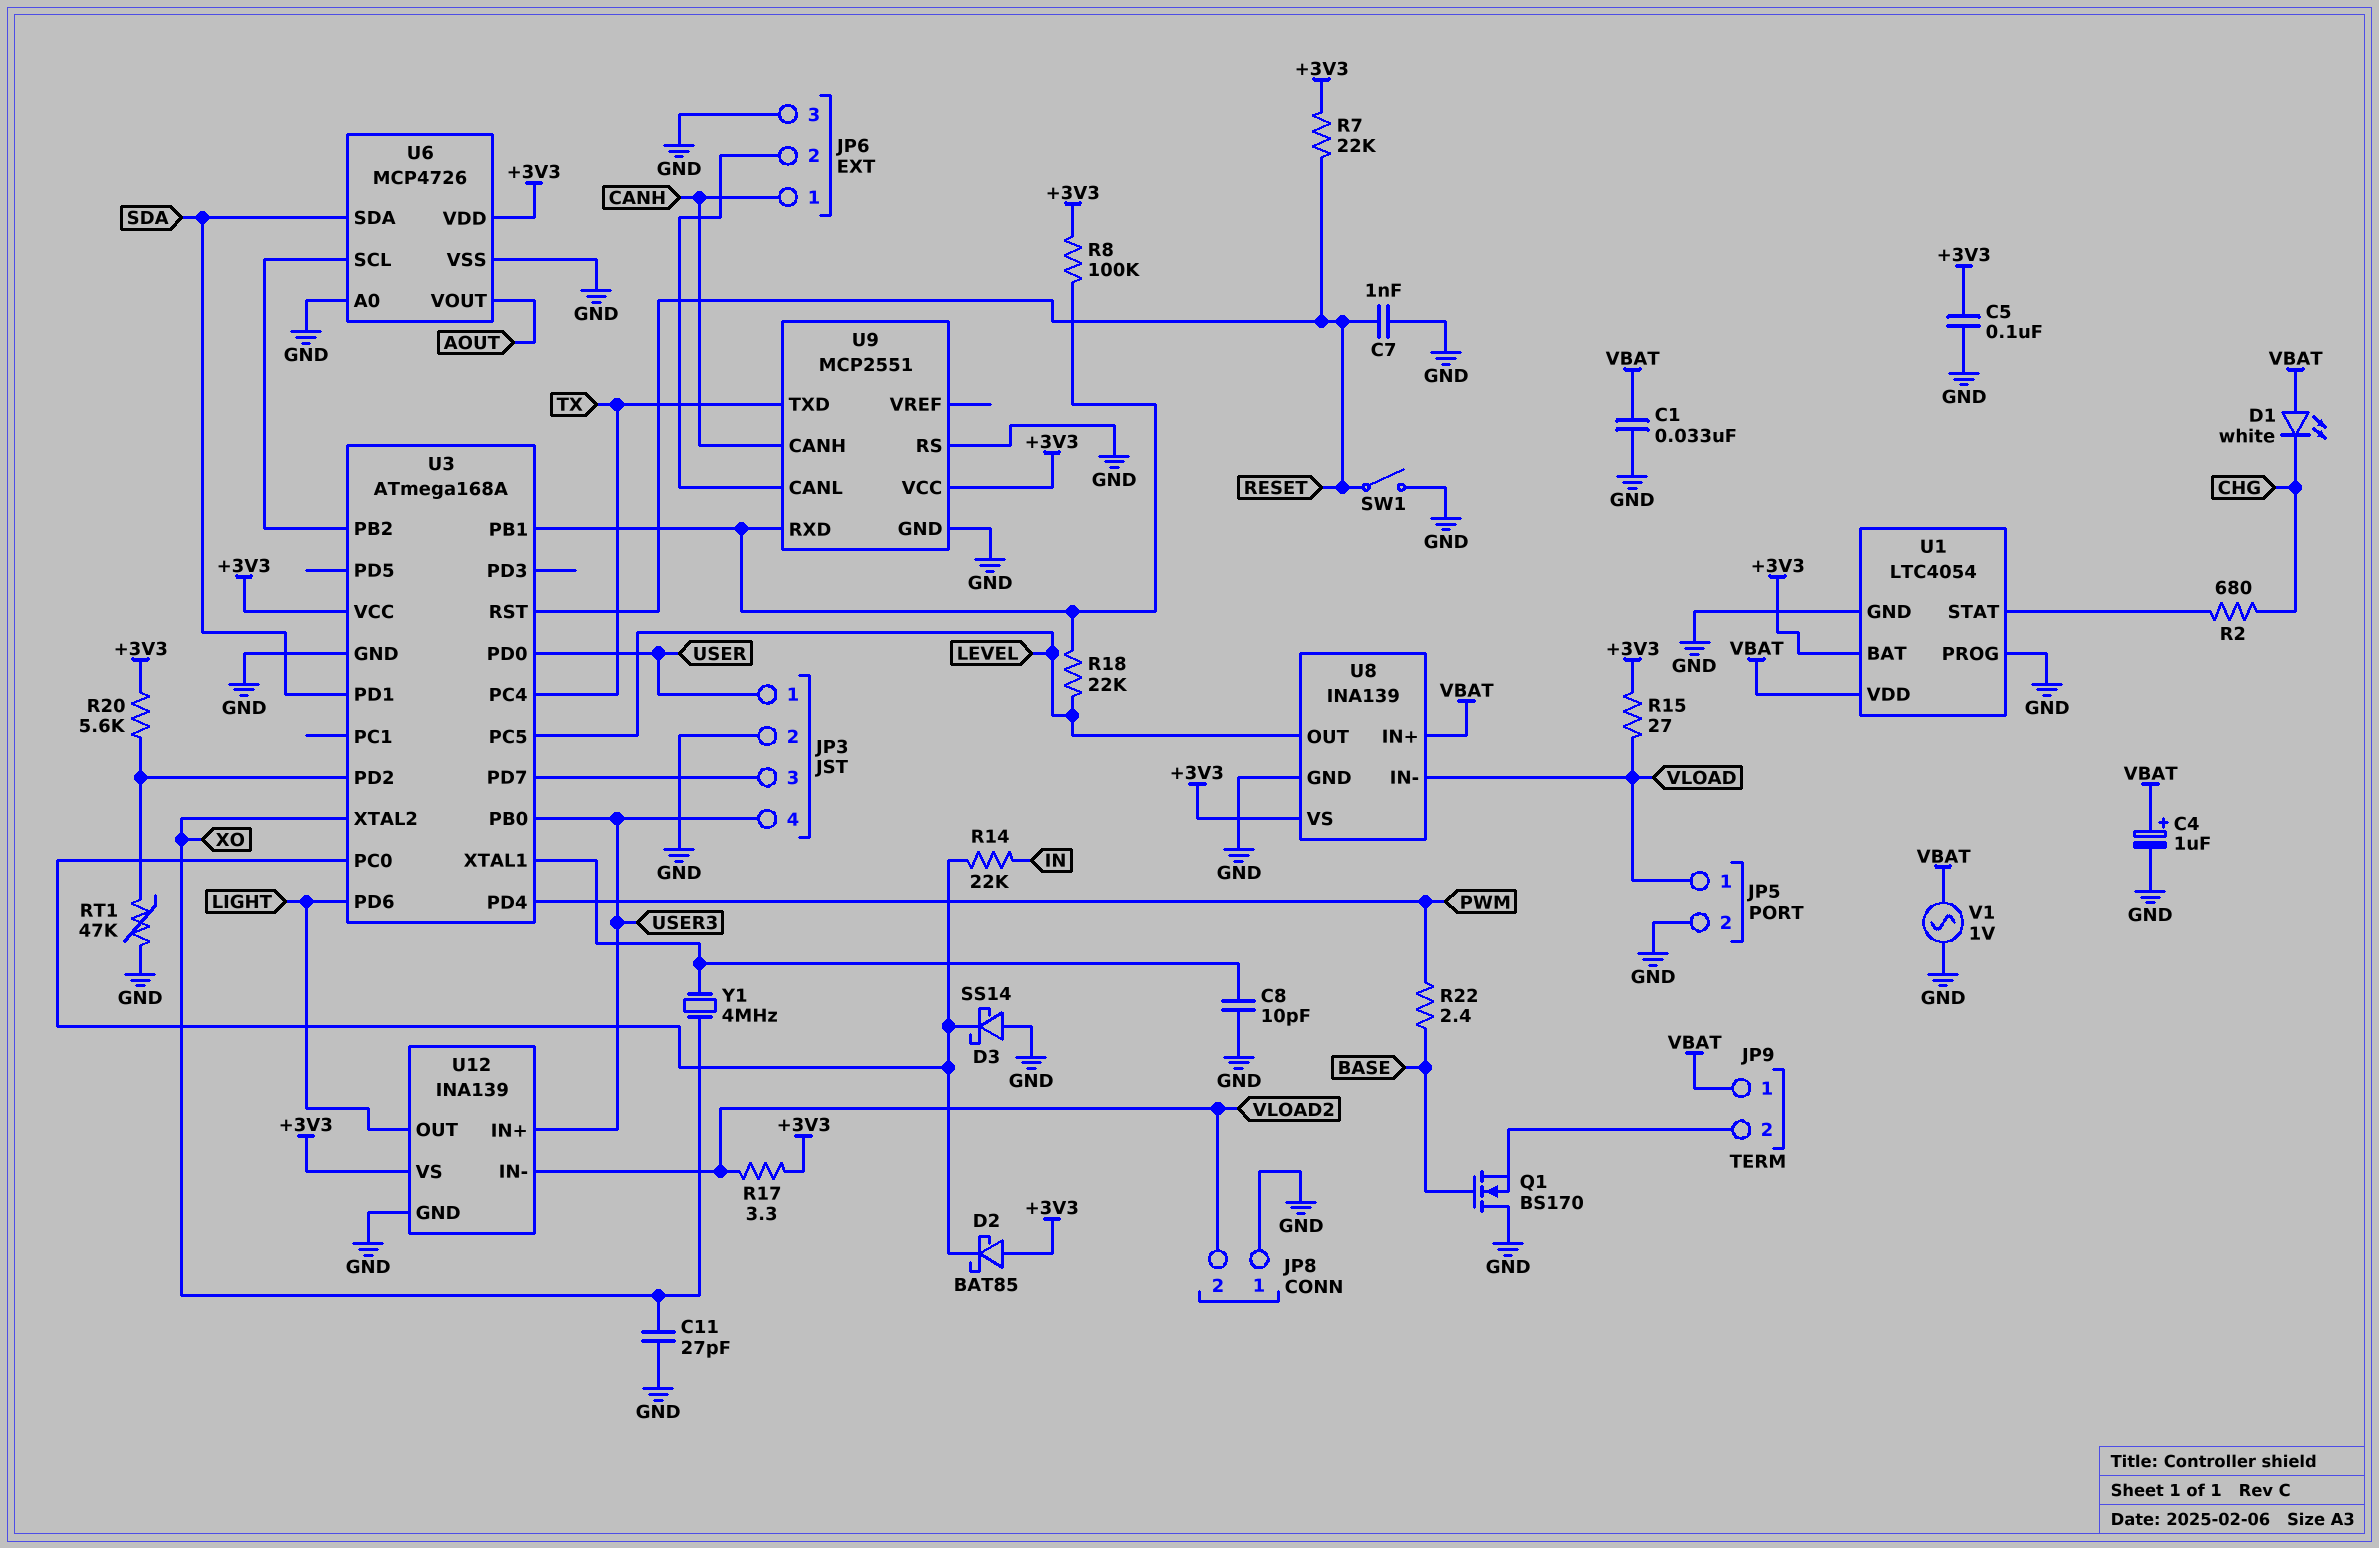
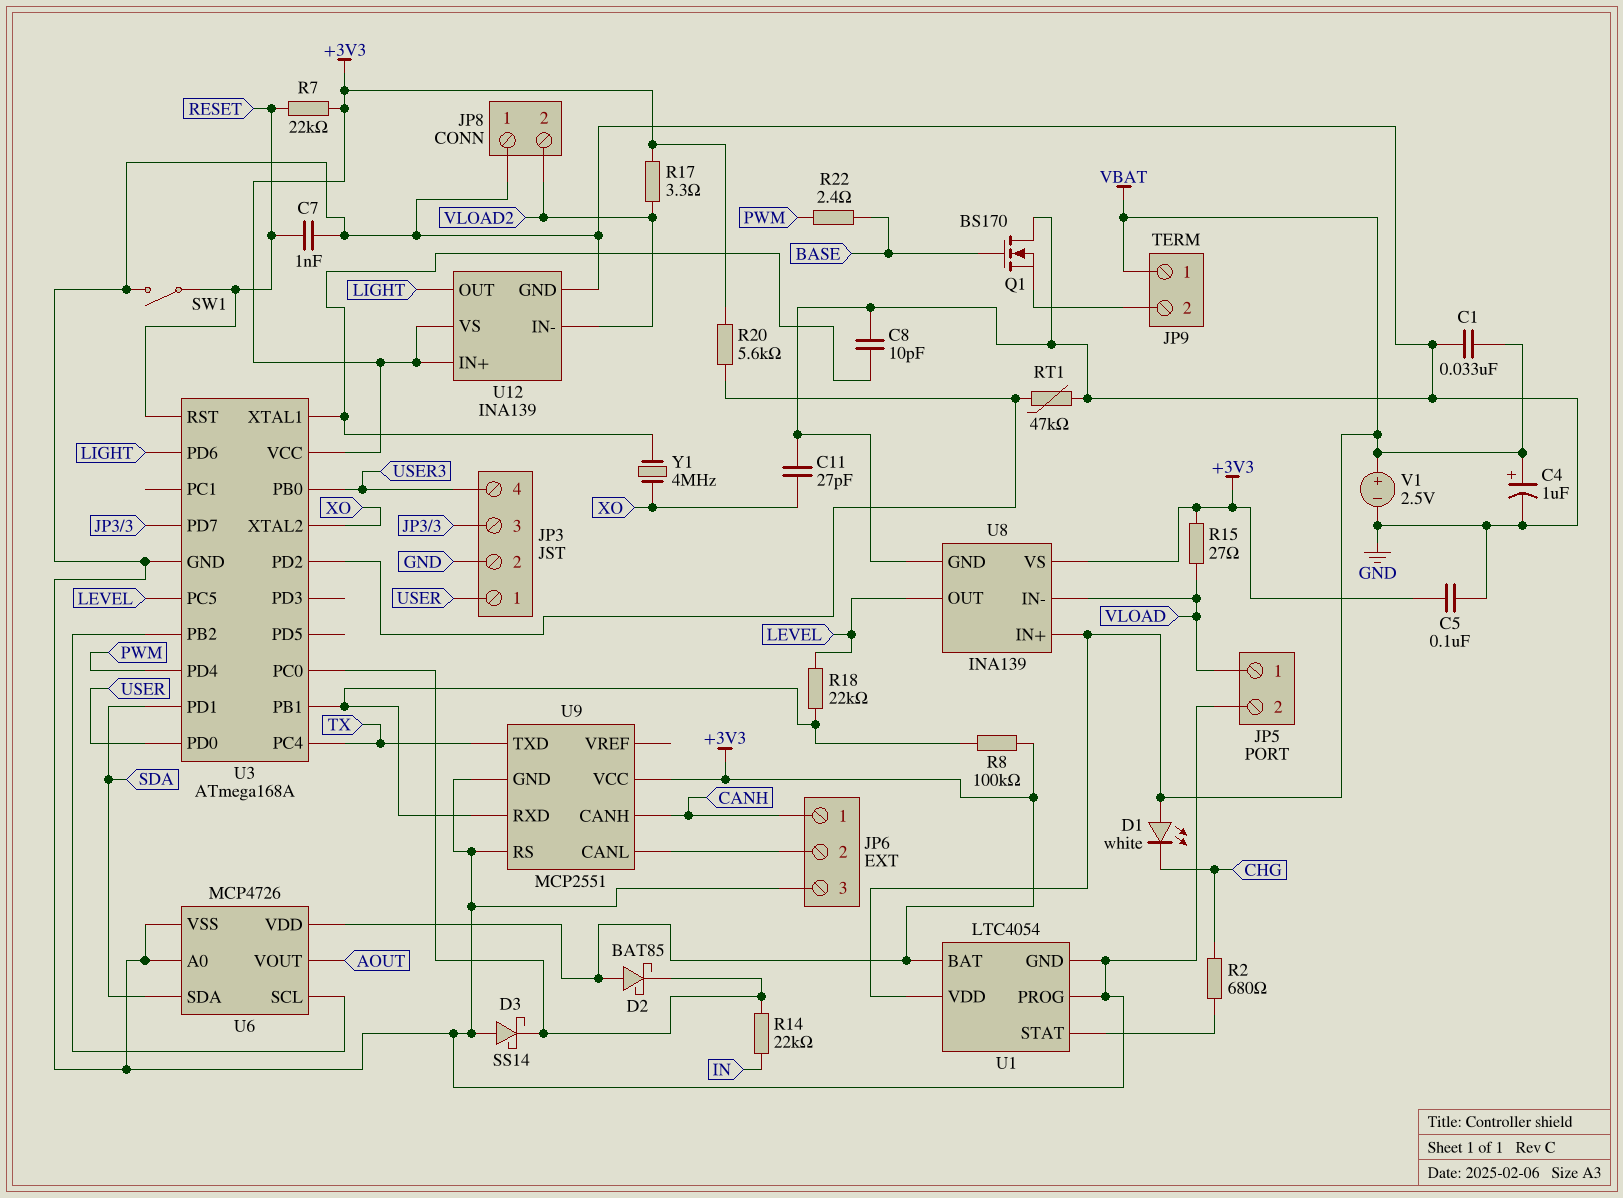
U12 pin IN+: USER3 -> +3V3
V1: AC 1V (GND, VBAT) -> 2.5V (plus VBAT, minus GND)

